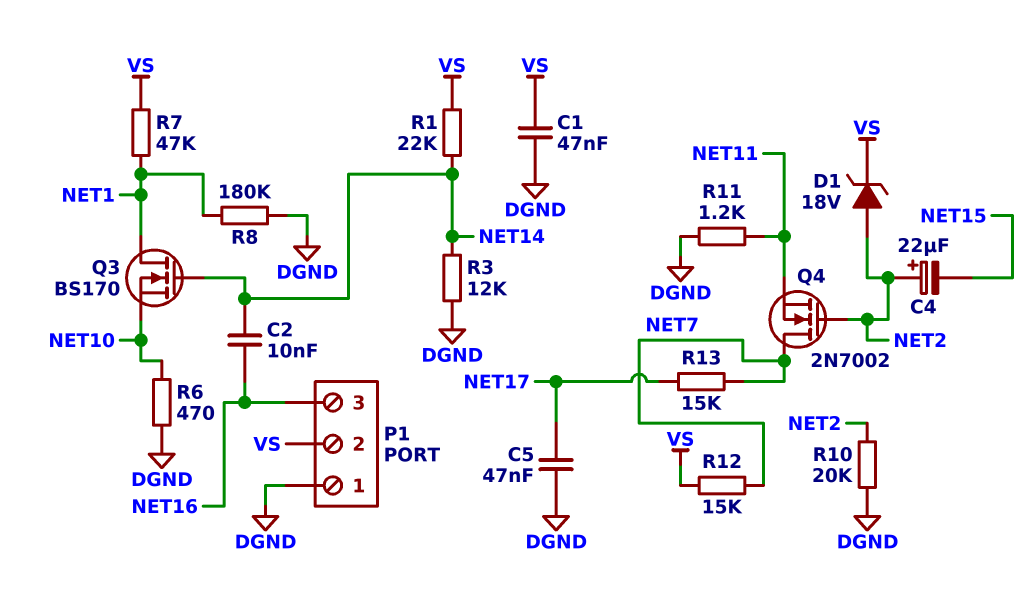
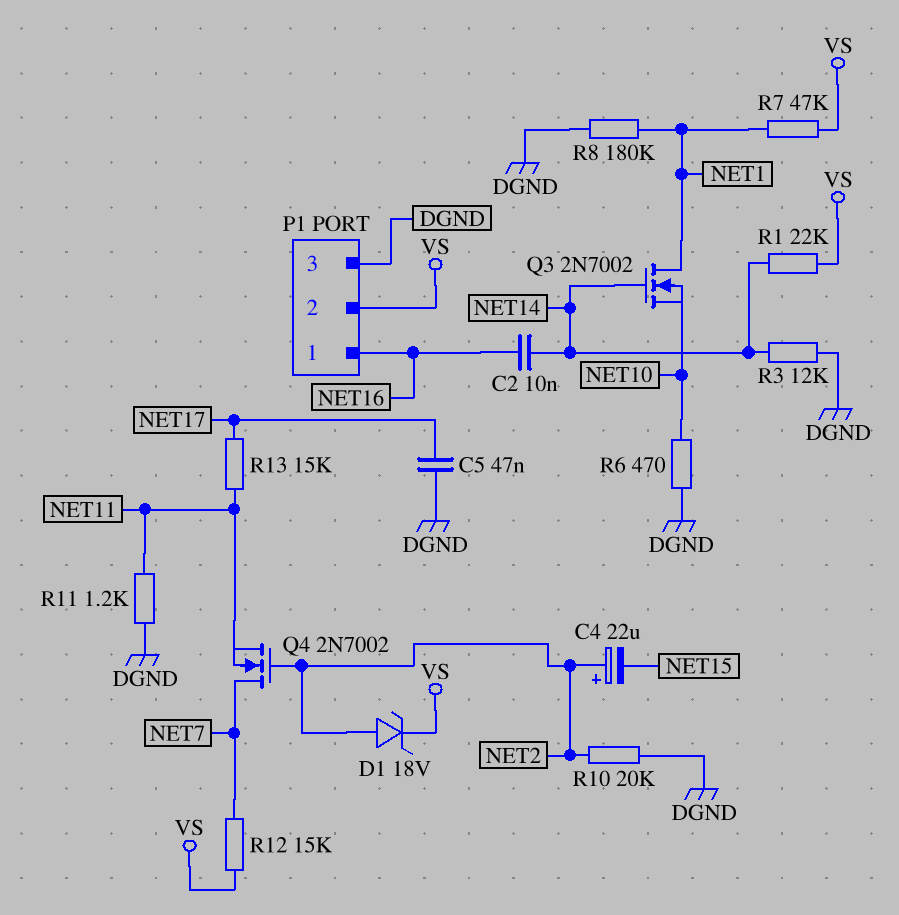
C1: 47nF (DGND, VS) -> none
P1 pin 1: DGND -> NET16
P1 pin 3: NET16 -> DGND
Q3: NMOS BS170 (G NET14, D NET1, S NET10) -> NMOS 2N7002 (G NET14, D NET1, S NET10)
R13: 15k (NET7, NET17) -> 15k (NET11, NET17)

